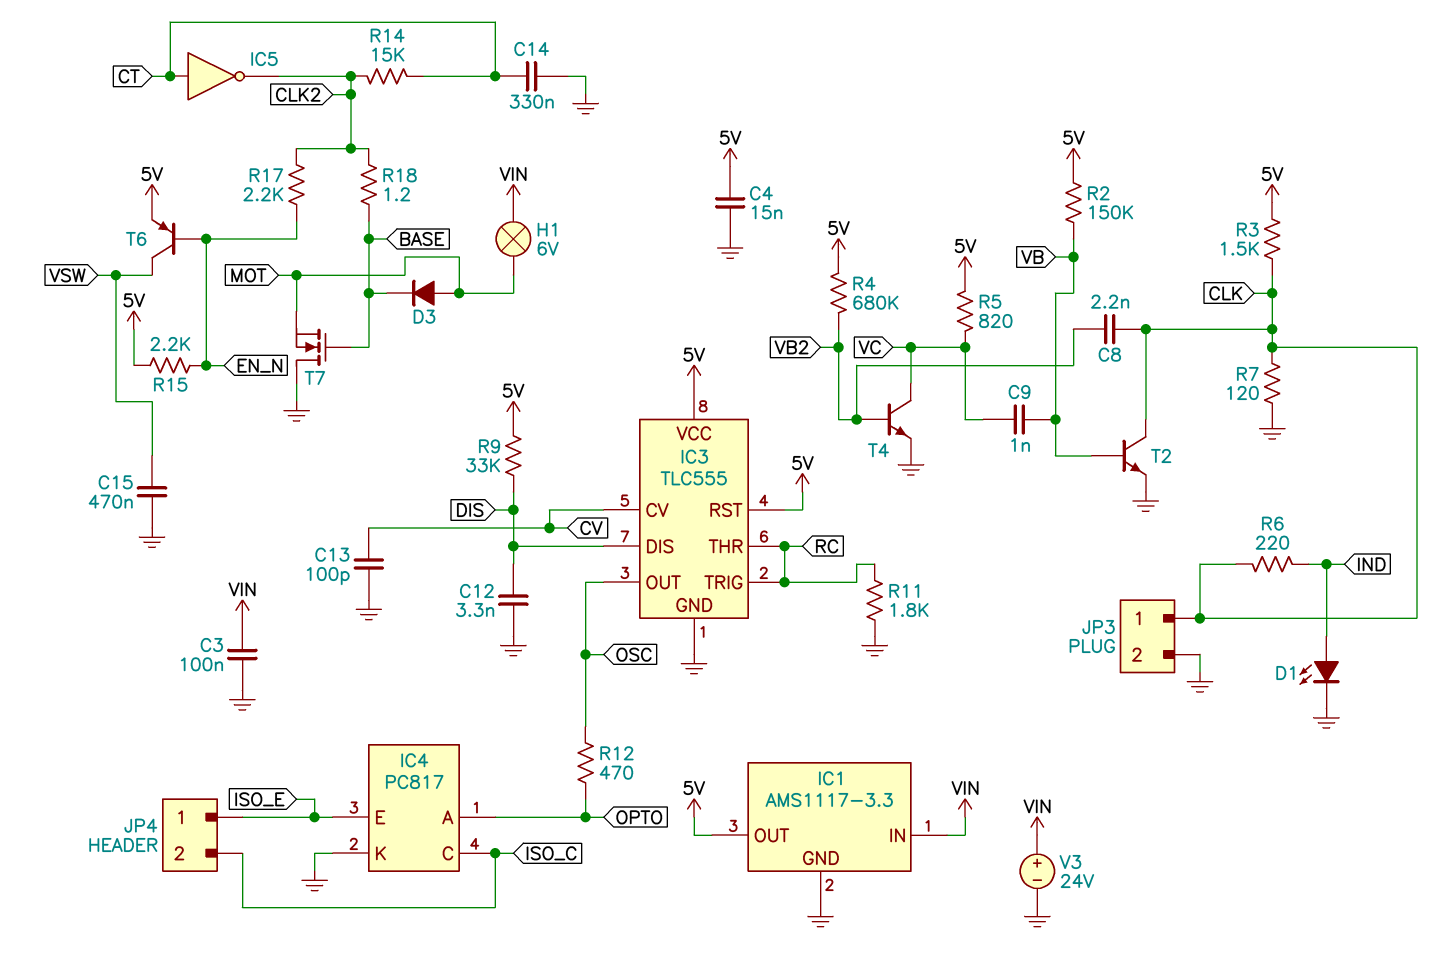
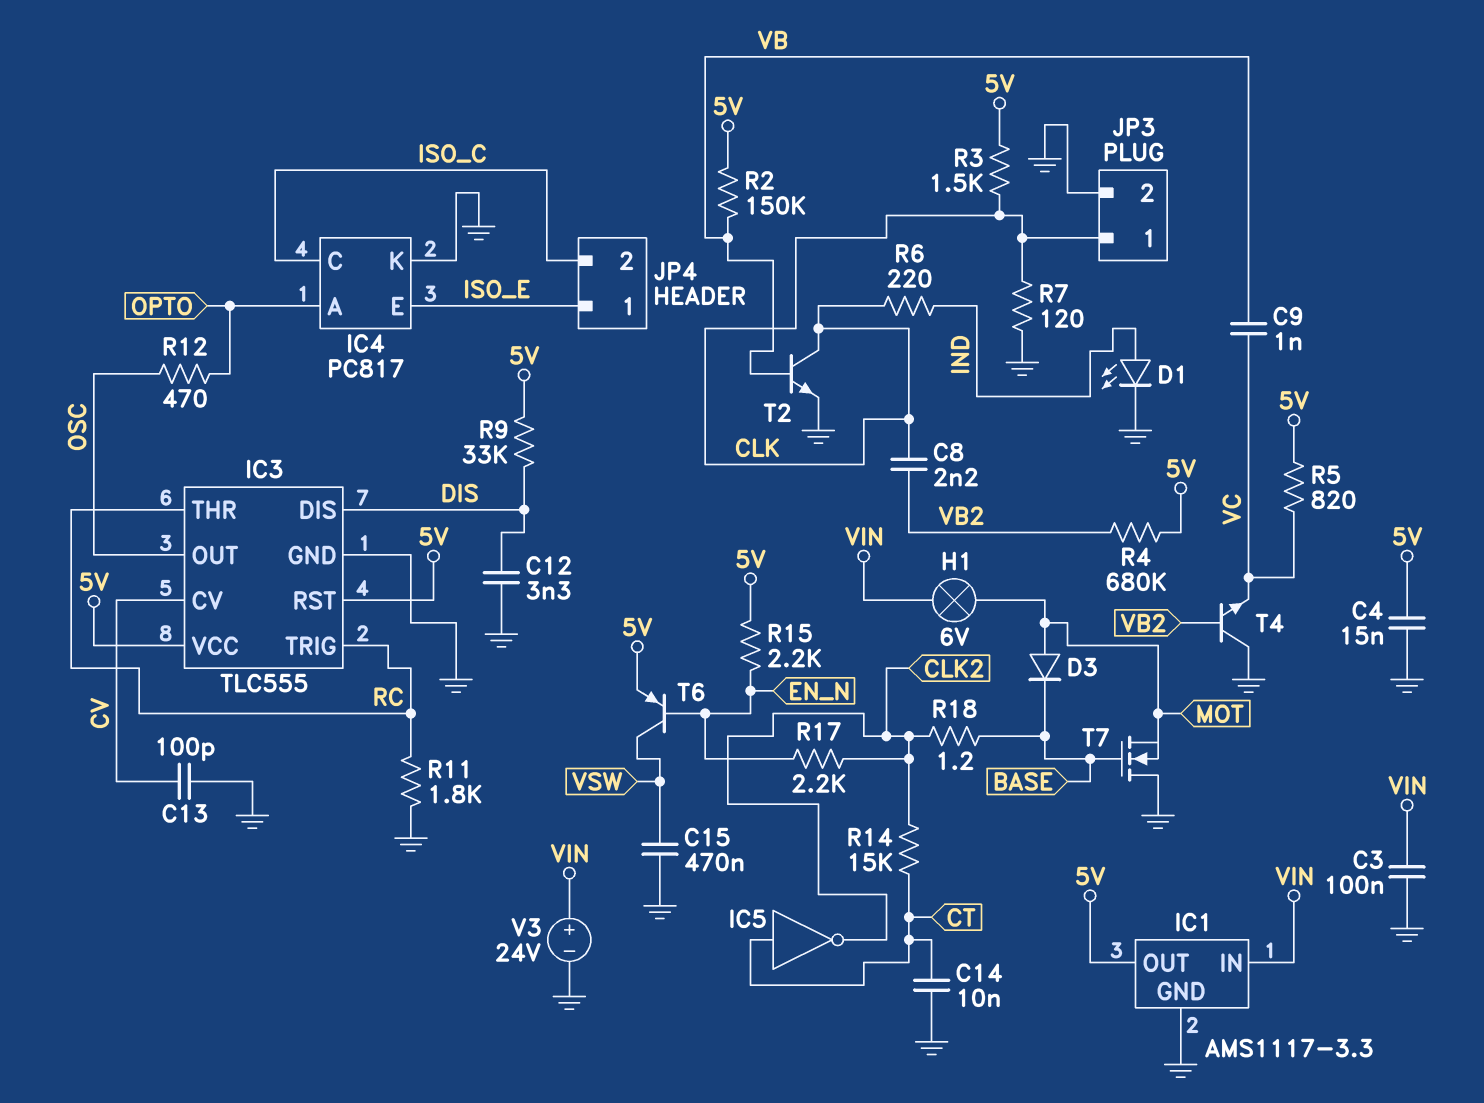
C14: 330nF (CT, GND) -> 10nF (CT, GND)
T4: NPN (B VB2, C VC, E GND) -> NPN (B VB2, C GND, E VC)

